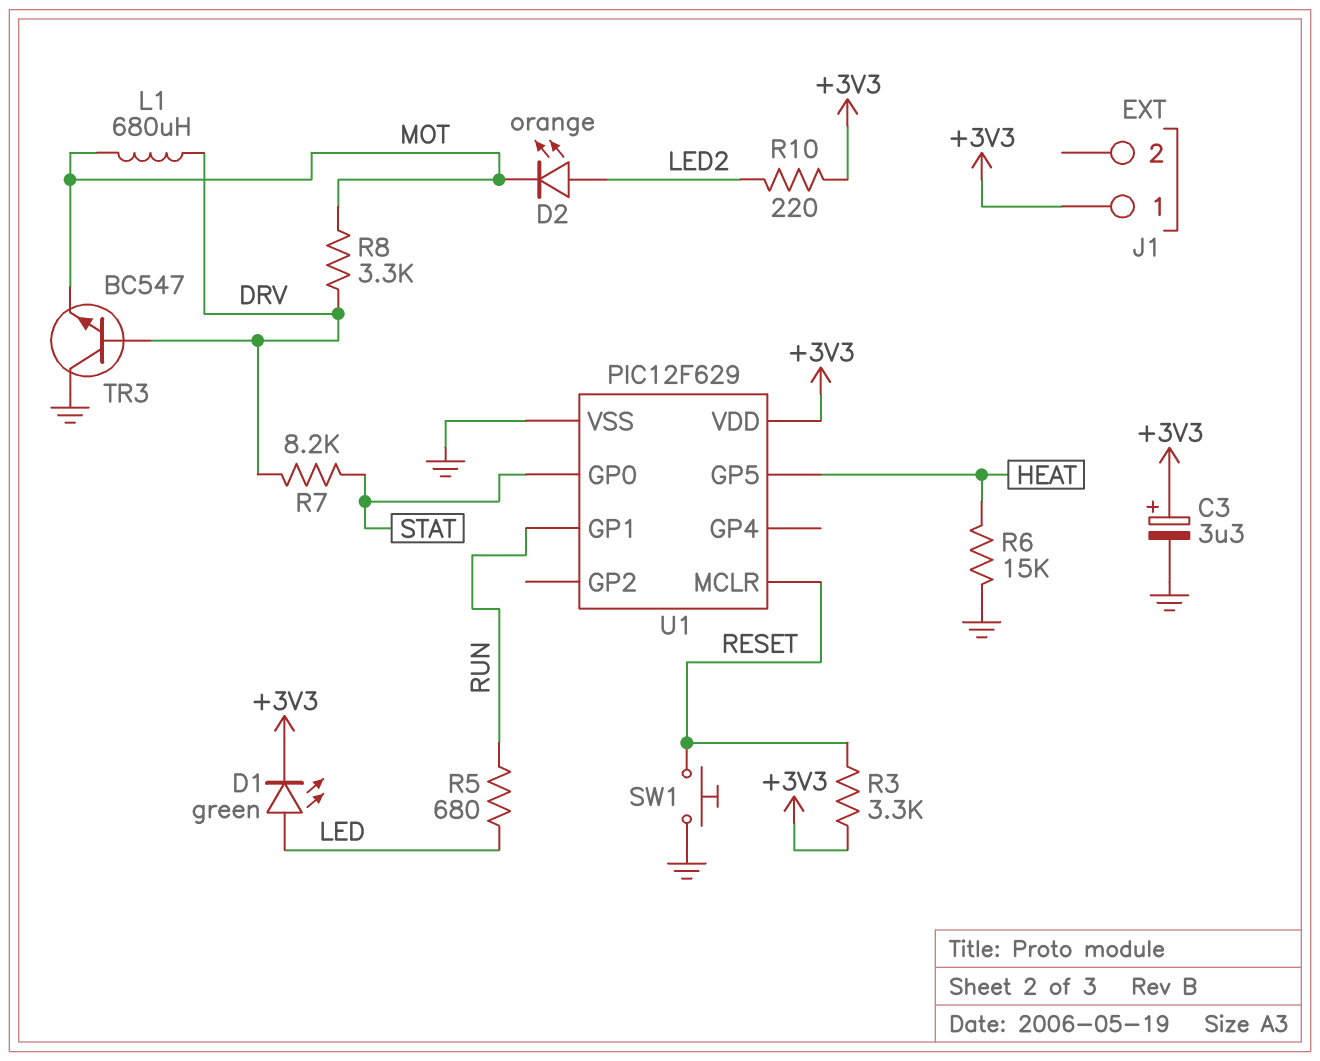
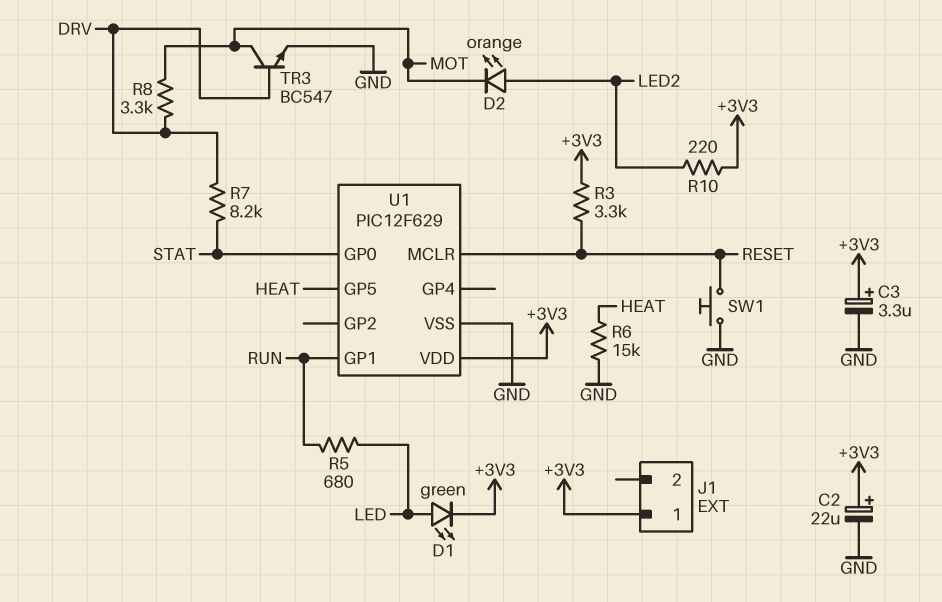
C2: none -> 22uF (plus +3V3, minus GND)
L1: 680uH (DRV, MOT) -> none
TR3: NPN BC547 (B DRV, C GND, E MOT) -> NPN BC547 (B DRV, C MOT, E GND)

